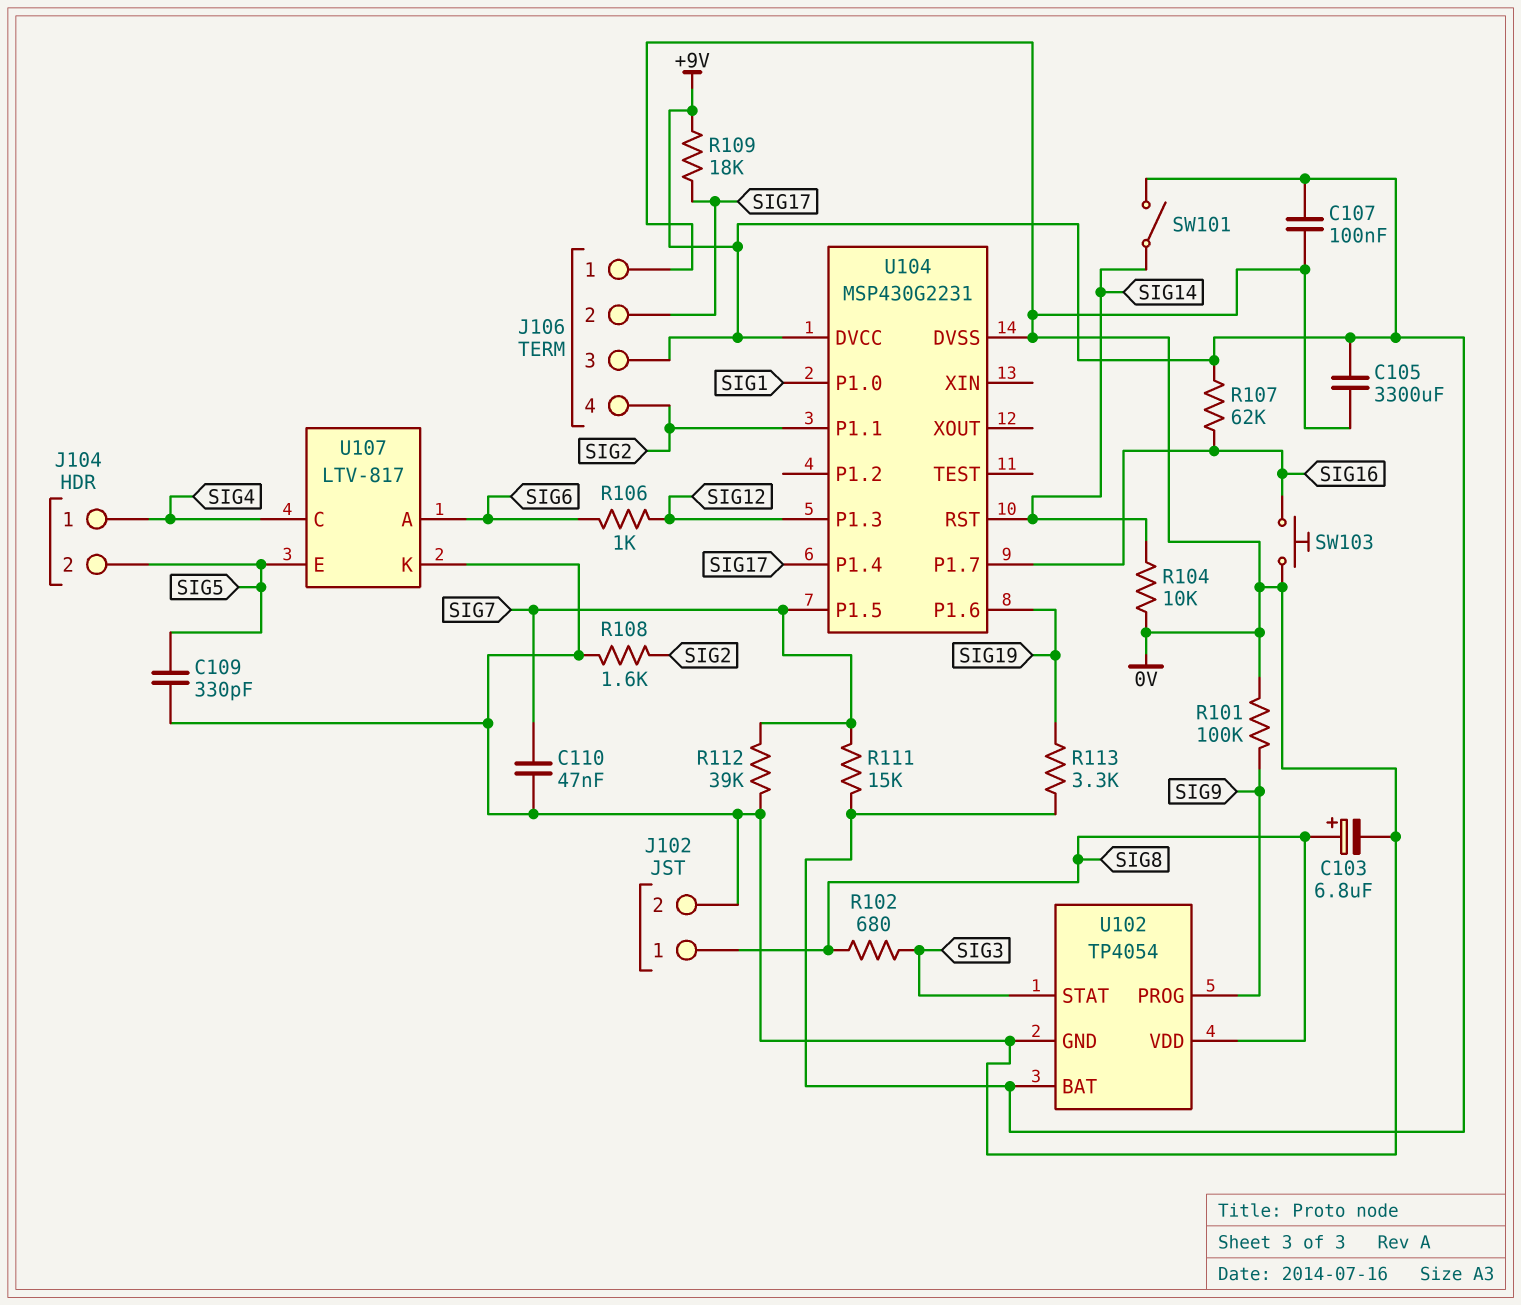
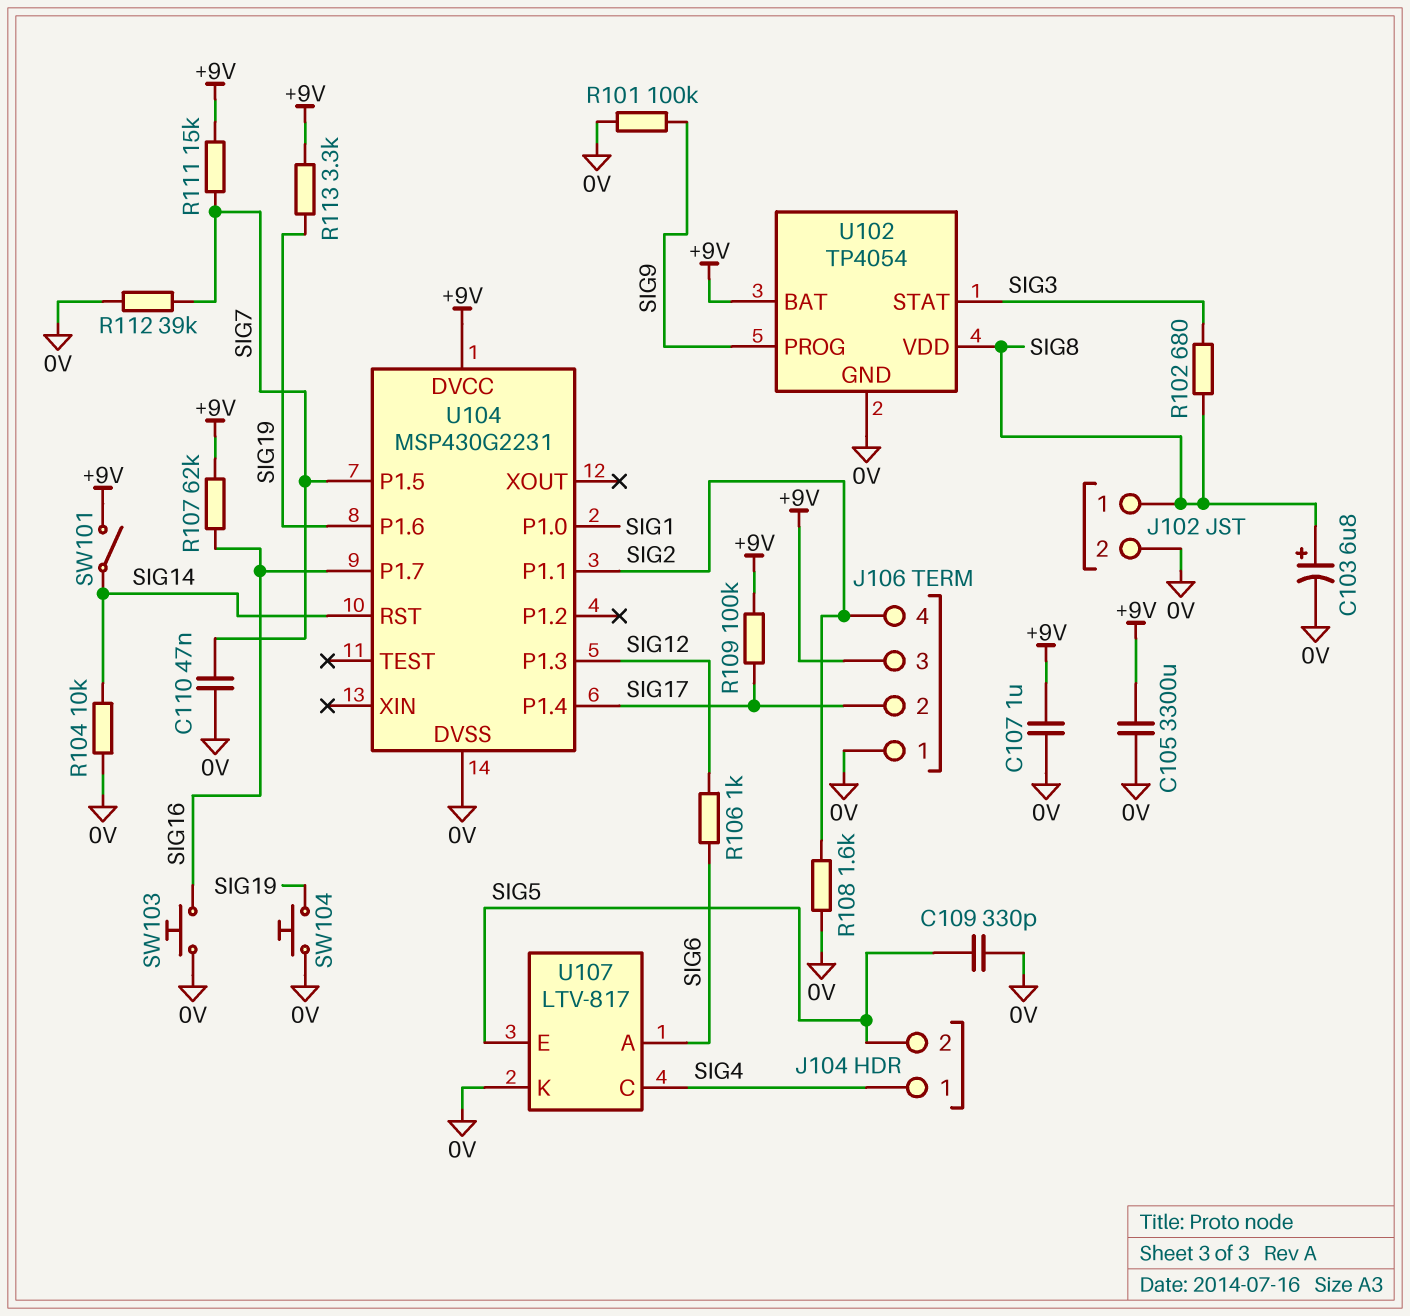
C107: 100nF (+9V, 0V) -> 1uF (+9V, 0V)
R109: 18k (+9V, SIG17) -> 100k (+9V, SIG17)
SW104: none -> button (0V, SIG19)

